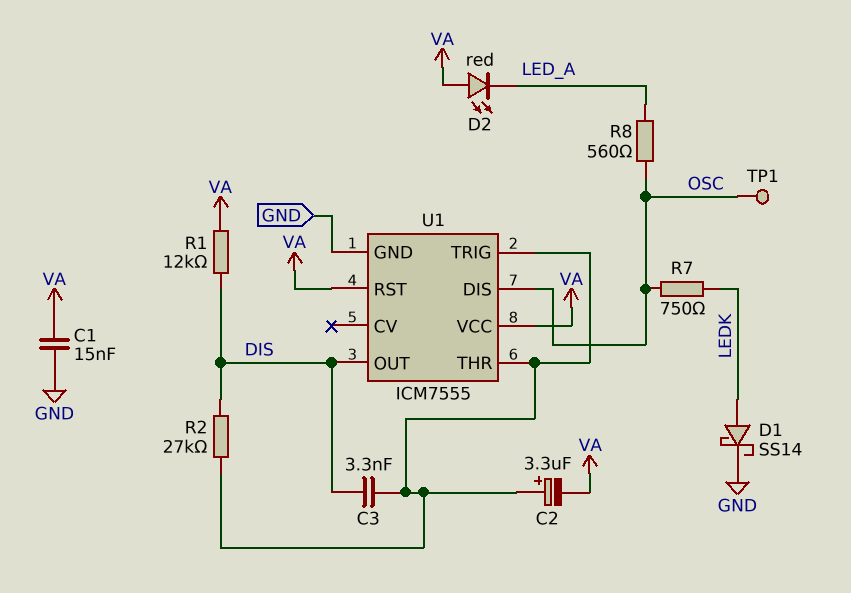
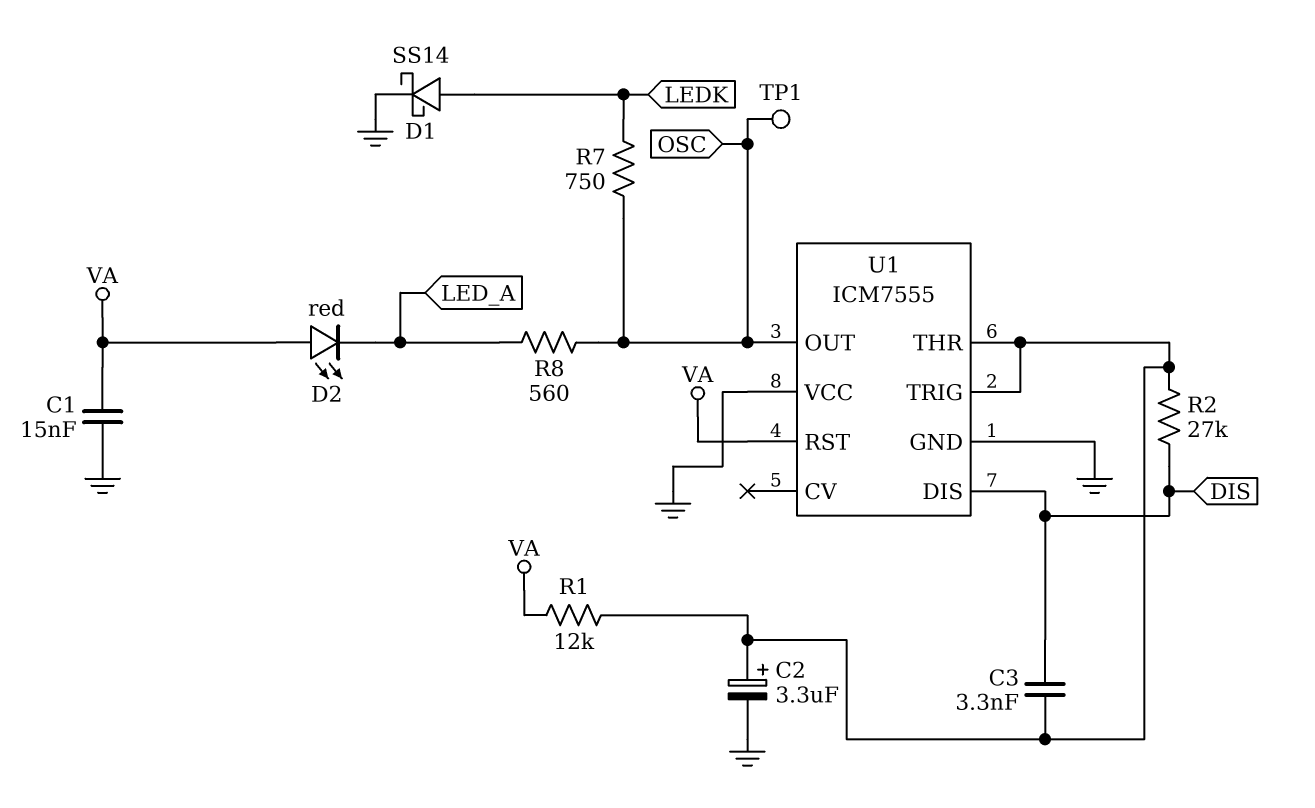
C2: 3.3uF (plus U1/THR, minus VA) -> 3.3uF (plus U1/THR, minus GND)
R1: 12k (DIS, VA) -> 12k (U1/THR, VA)
U1 pin DIS: OSC -> DIS
U1 pin OUT: DIS -> OSC
U1 pin VCC: VA -> GND

